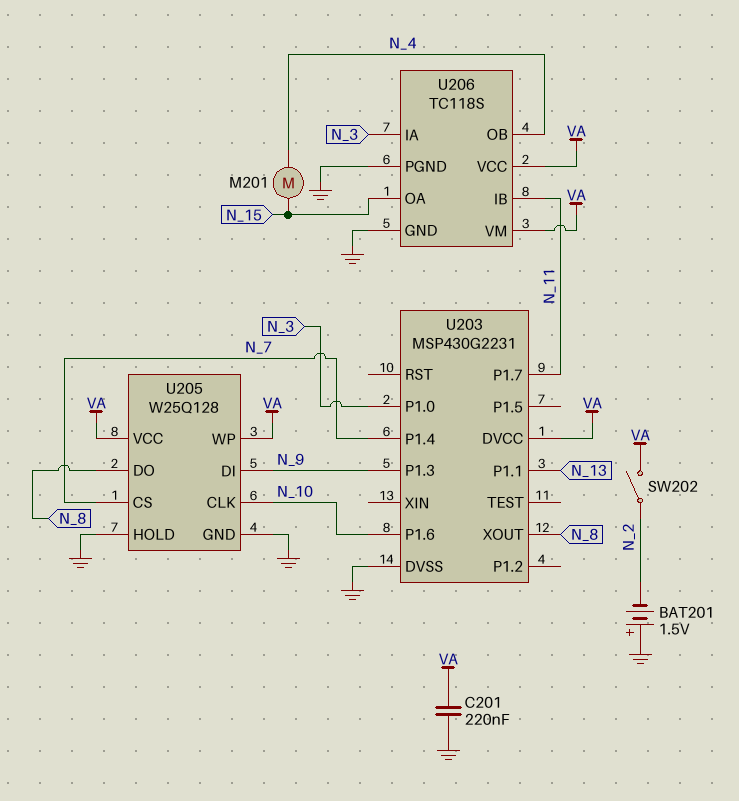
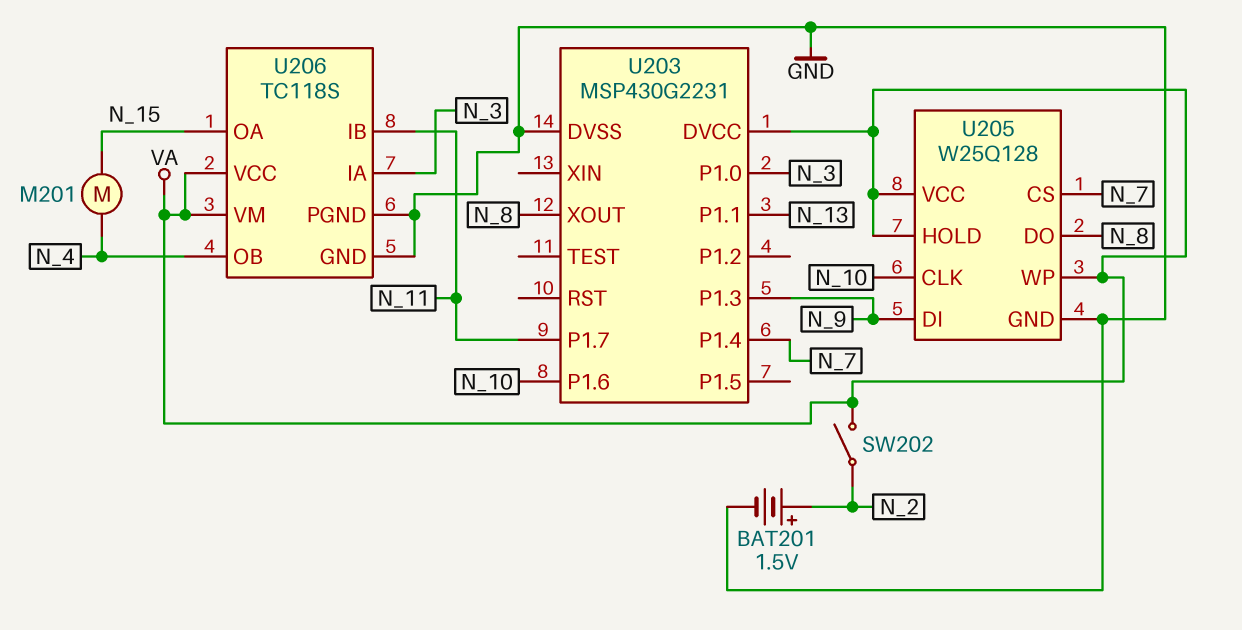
BAT201: 1.5V (plus GND, minus N_2) -> 1.5V (plus N_2, minus GND)
C201: 220nF (GND, VA) -> none
U205 pin HOLD: GND -> VA

